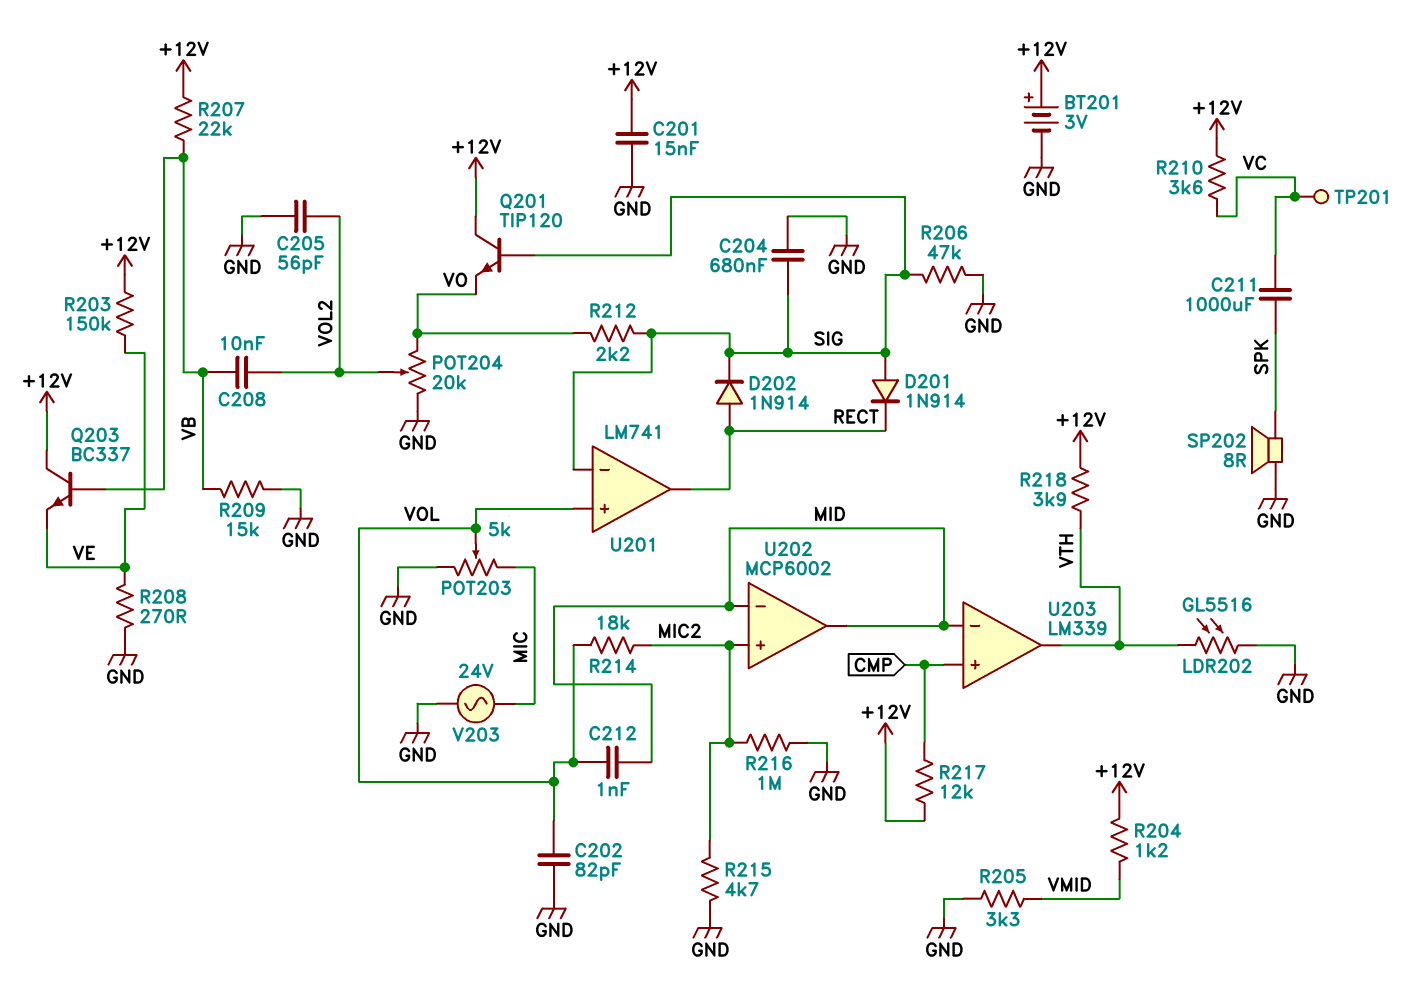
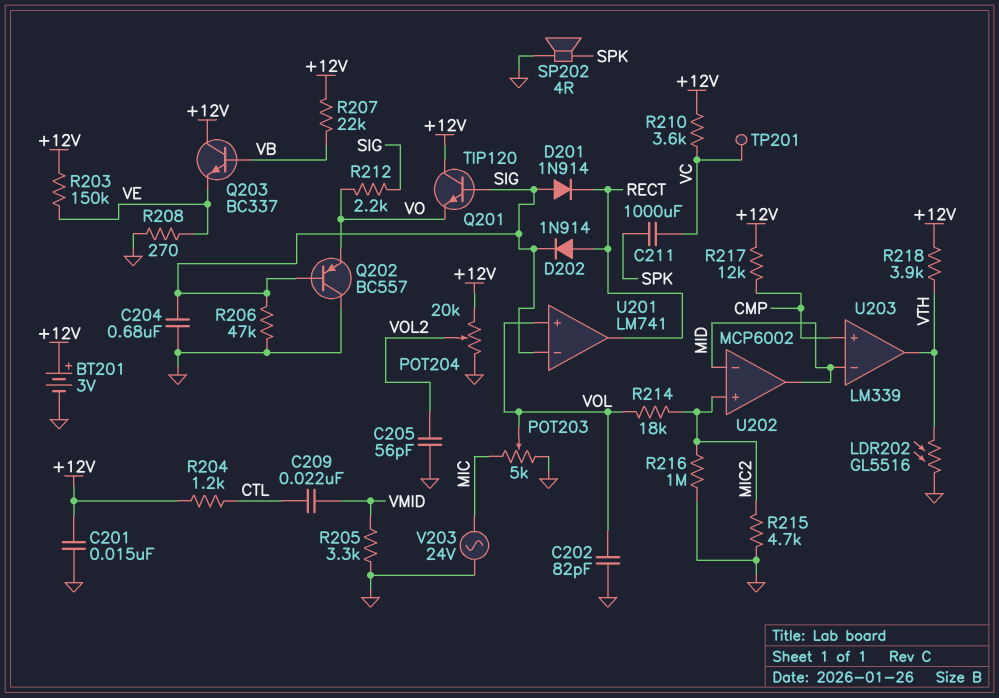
C208: 10nF (VB, VOL2) -> none
C209: none -> 22nF (CTL, VMID)
C212: 1nF (MID, VOL) -> none
POT204: 20k (GND, VO, wiper VOL2) -> 20k (+12V, GND, wiper VOL2)
Q202: none -> PNP BC557 (B SIG, C GND, E VO)
R204: 1.2k (+12V, VMID) -> 1.2k (+12V, CTL)
R209: 15k (GND, VB) -> none
SP202: speaker 8R (GND, SPK) -> speaker 4R (GND, SPK)

